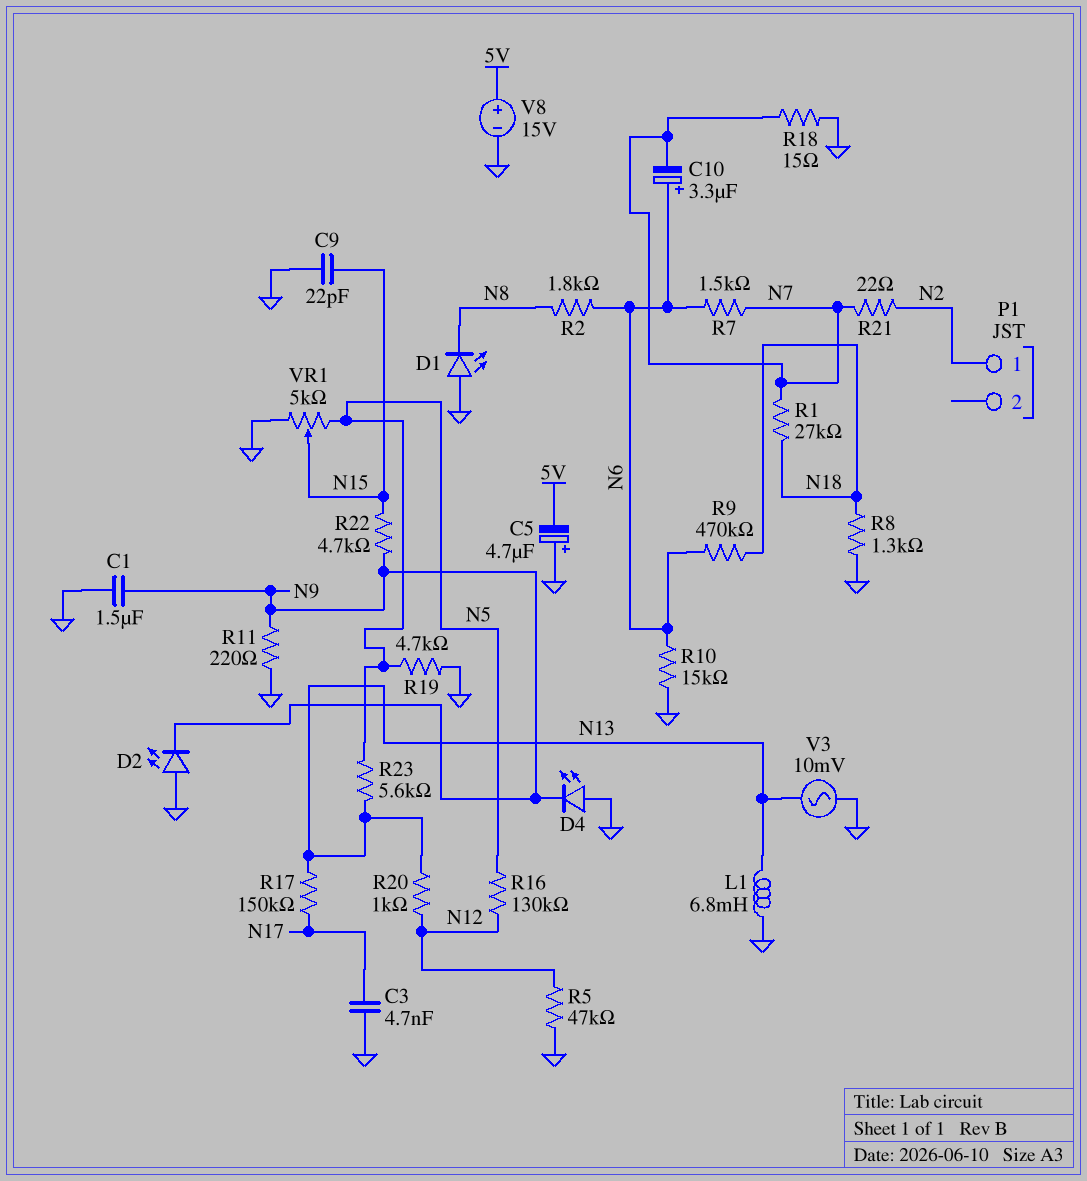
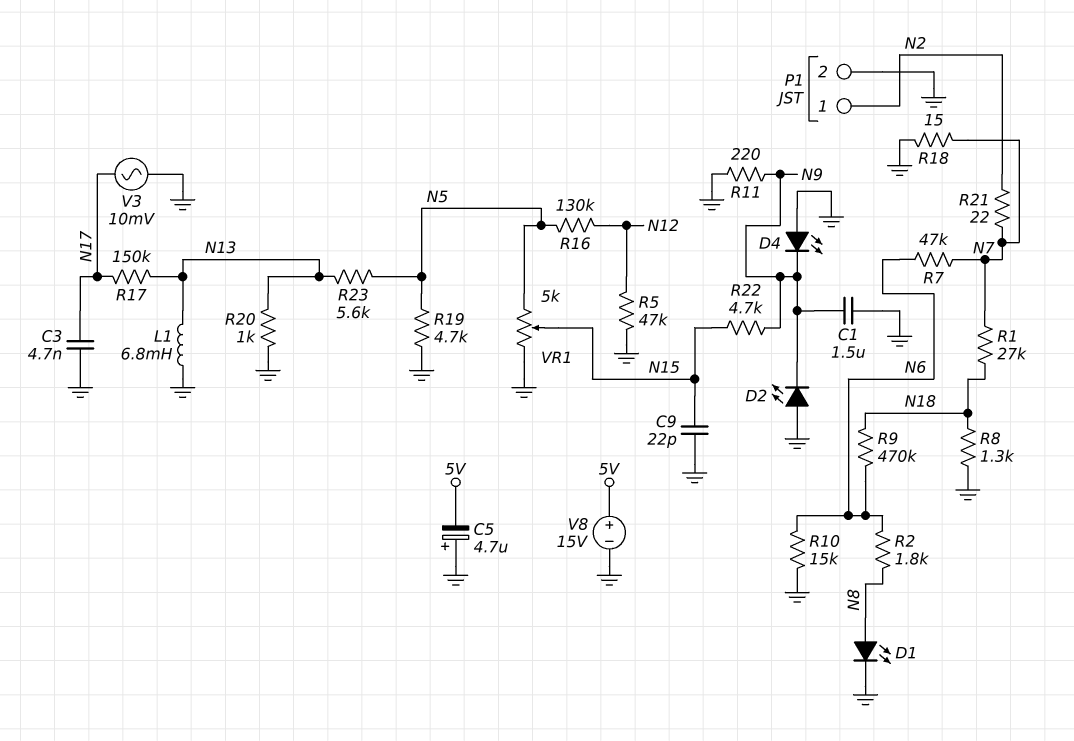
C10: 3.3uF (plus N6, minus N7) -> none
D1: LED (A GND, K N8) -> LED (A N8, K GND)
P1 pin 2: none -> GND
R7: 1.5k (N6, N7) -> 47k (N6, N7)
R20: 1k (N12, N13) -> 1k (GND, N13)
V3: AC 10mV (GND, N13) -> AC 10mV (GND, N17)

